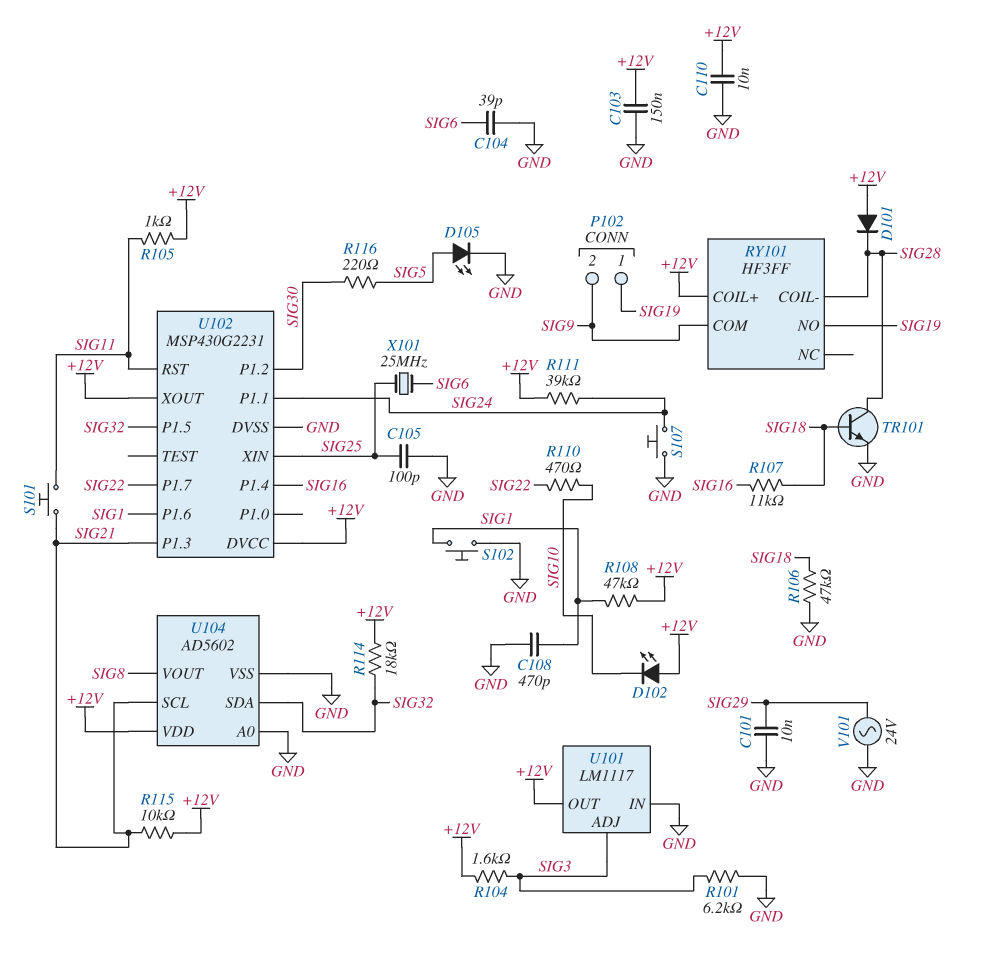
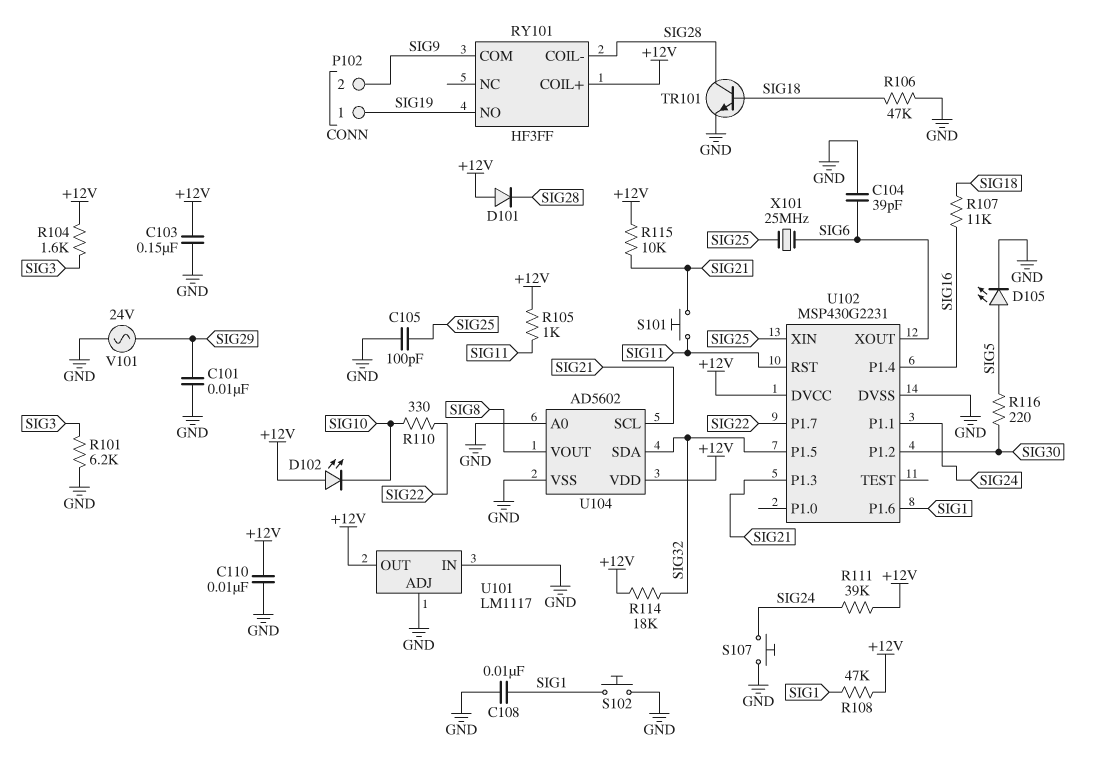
C108: 470pF (GND, SIG1) -> 10nF (GND, SIG1)
R110: 470 (SIG10, SIG22) -> 330 (SIG10, SIG22)
U101 pin ADJ: SIG3 -> GND
U102 pin XOUT: +12V -> SIG6

